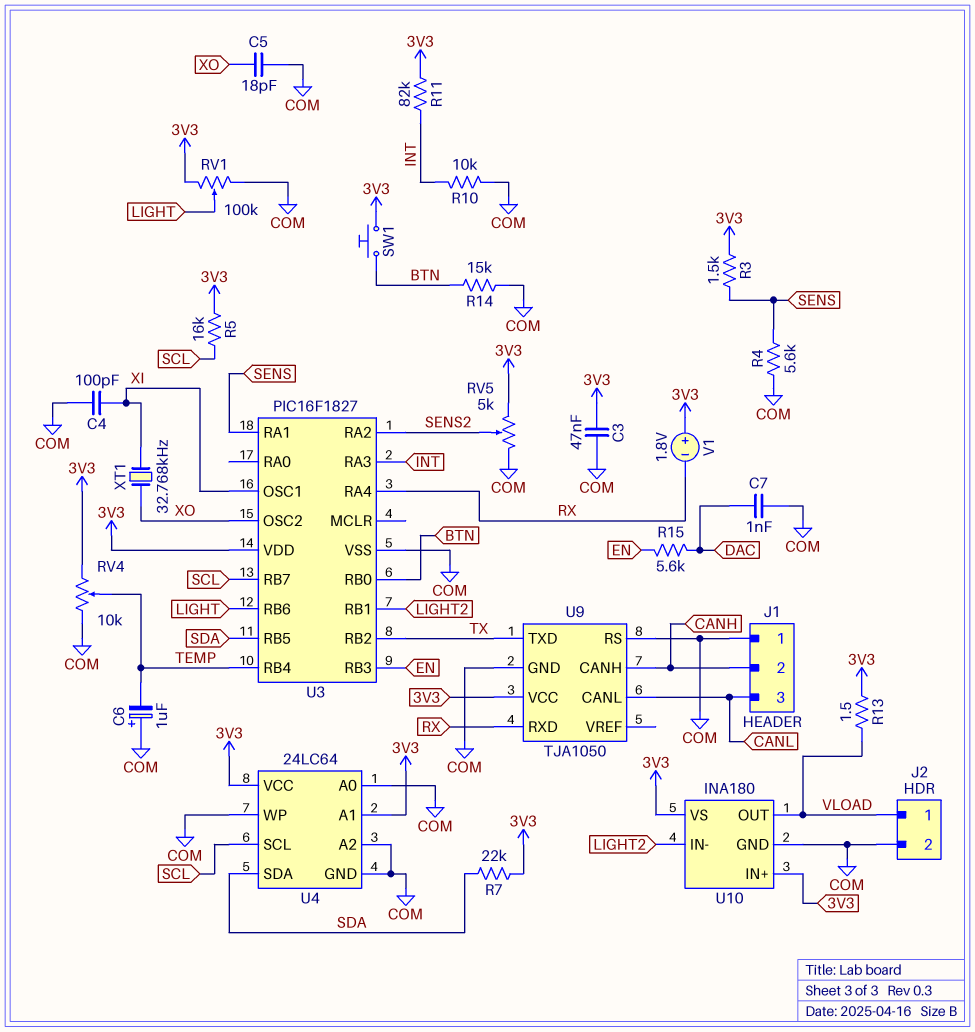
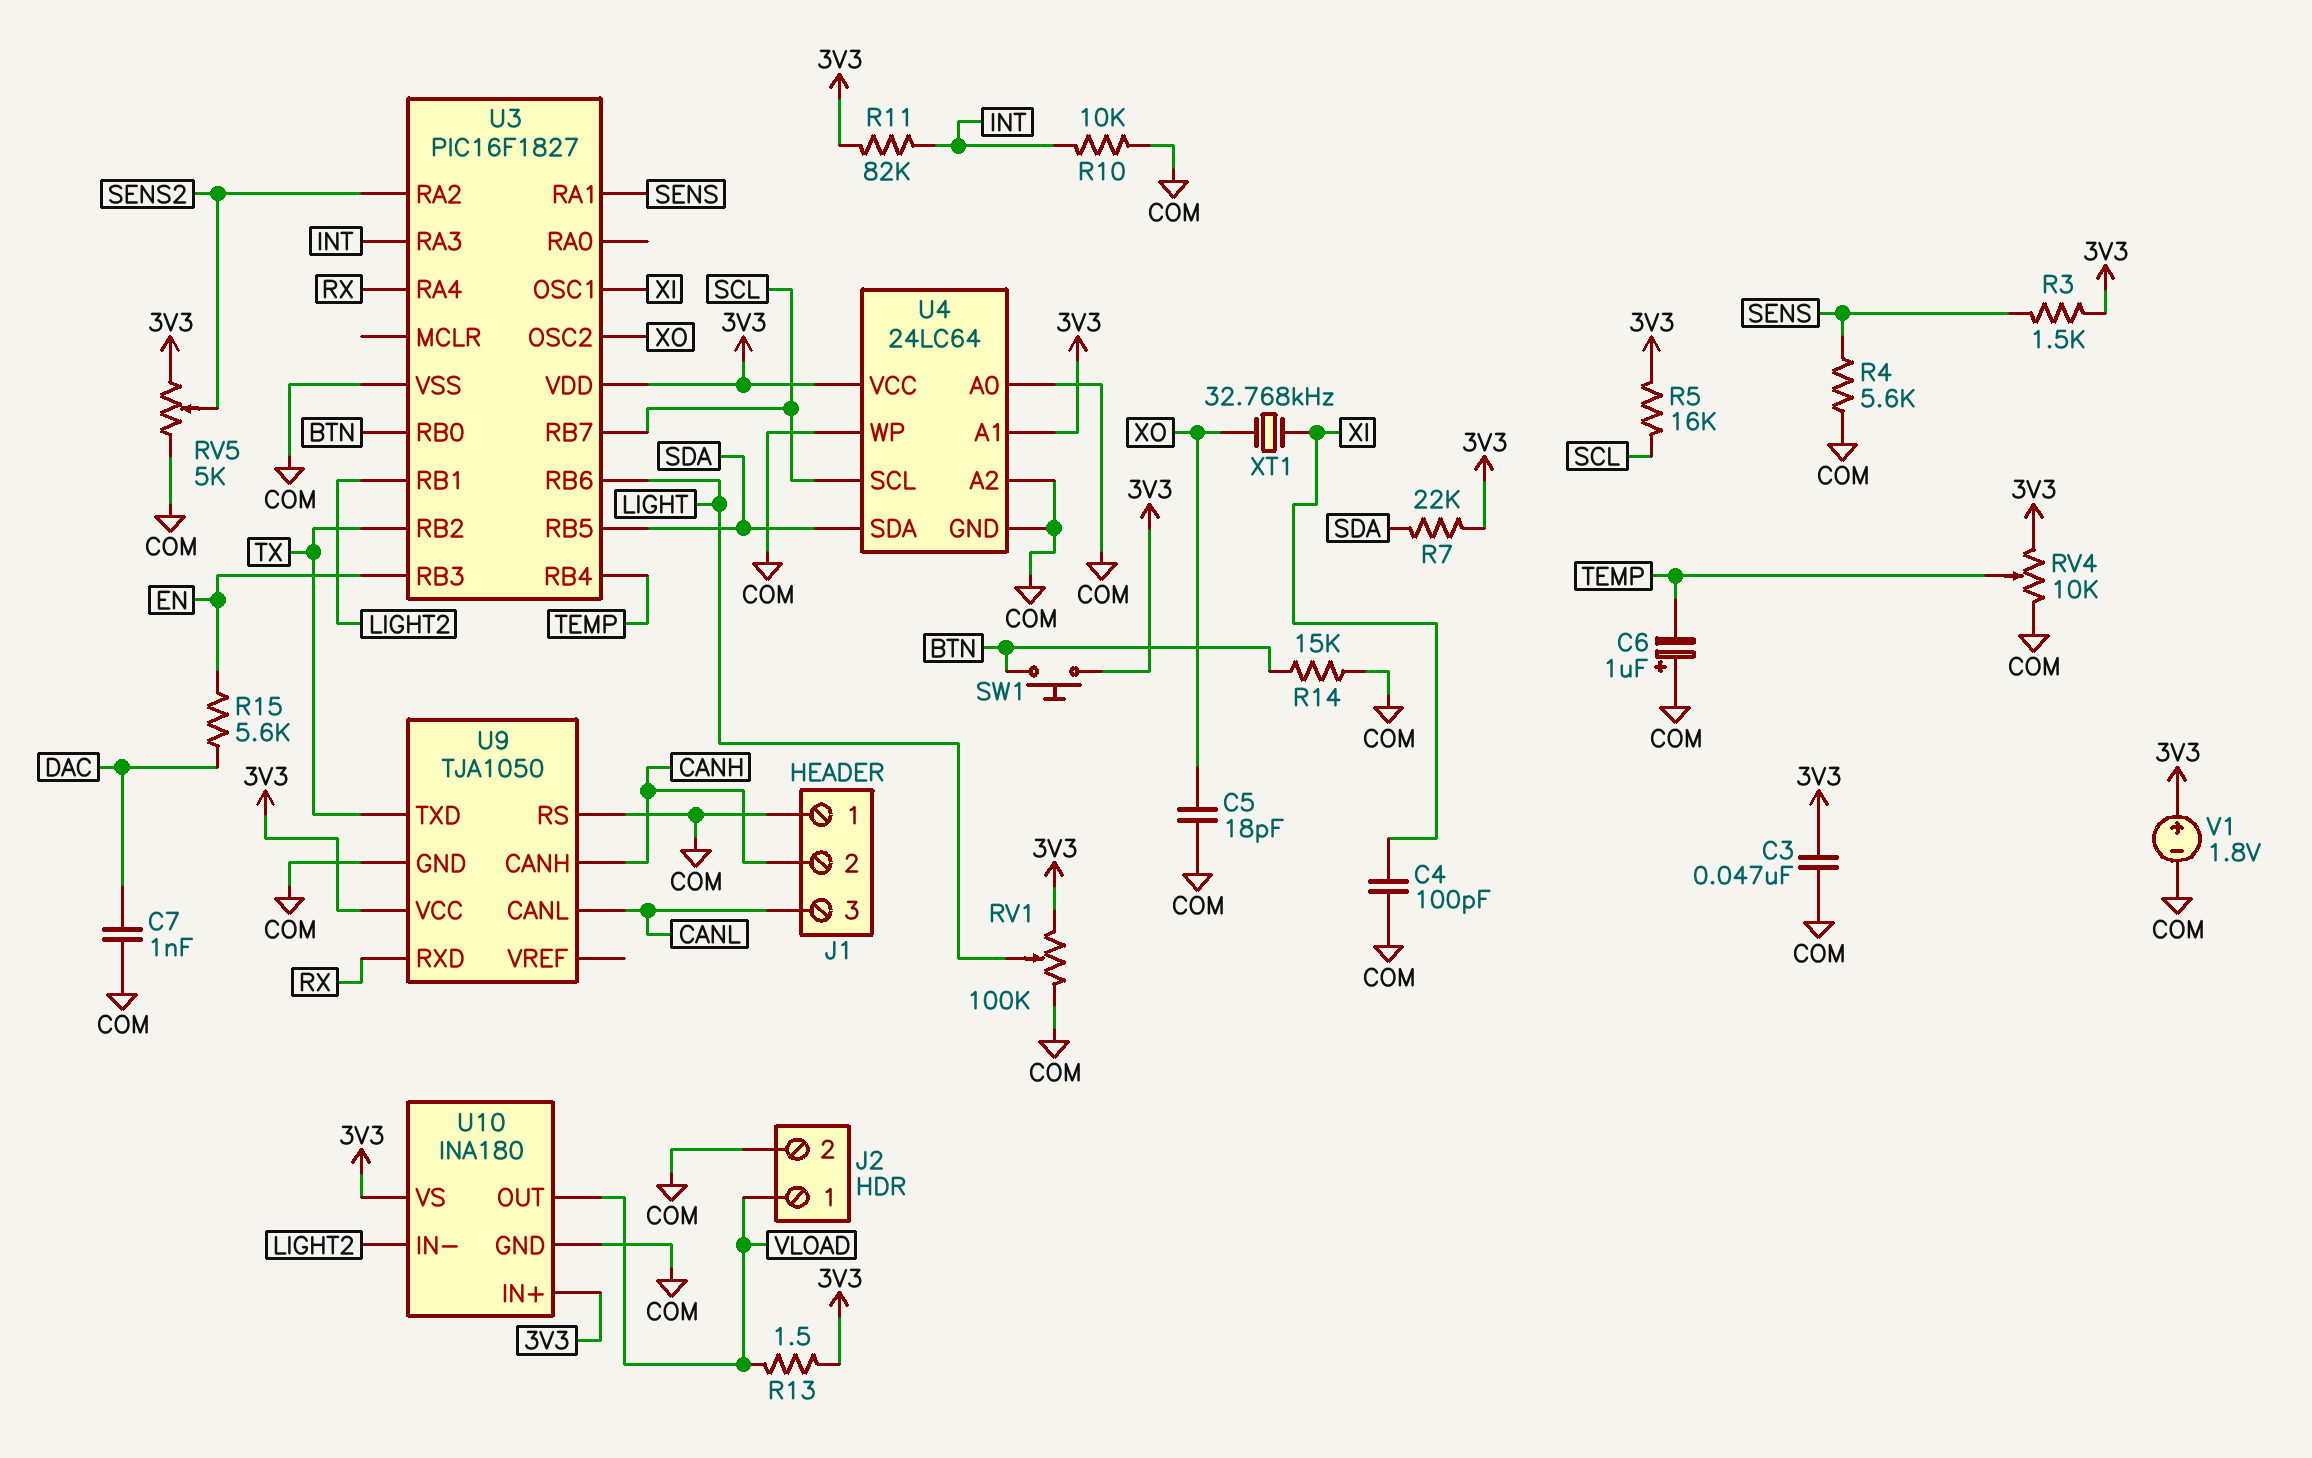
V1: 1.8V (plus 3V3, minus RX) -> 1.8V (plus 3V3, minus COM)

